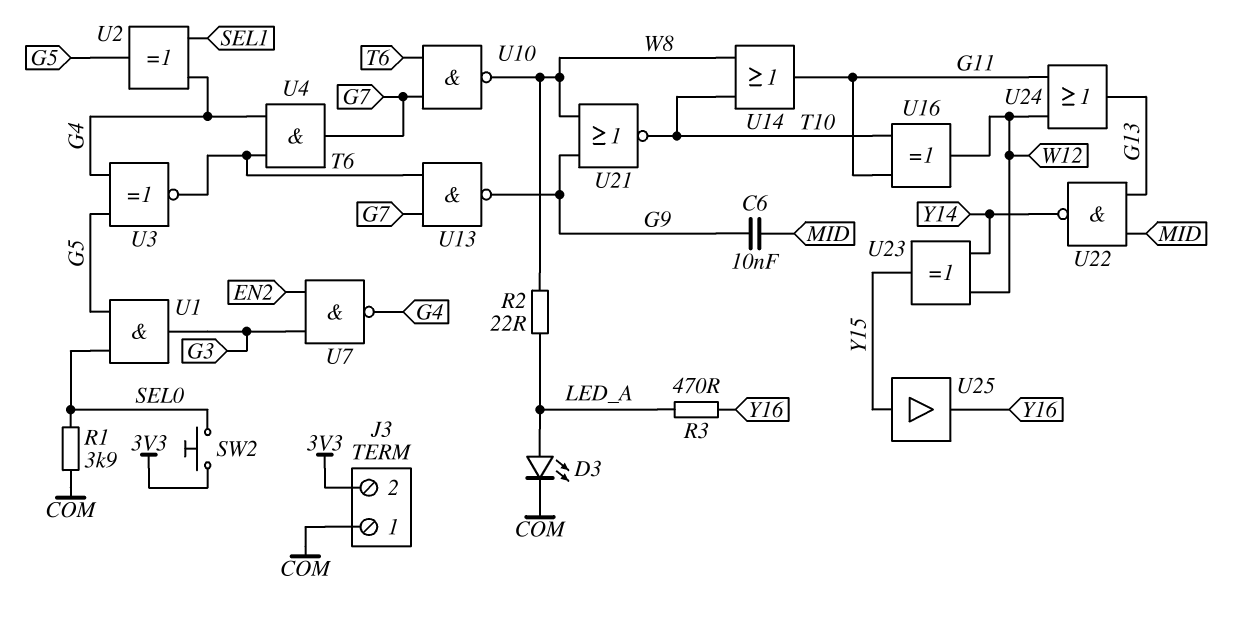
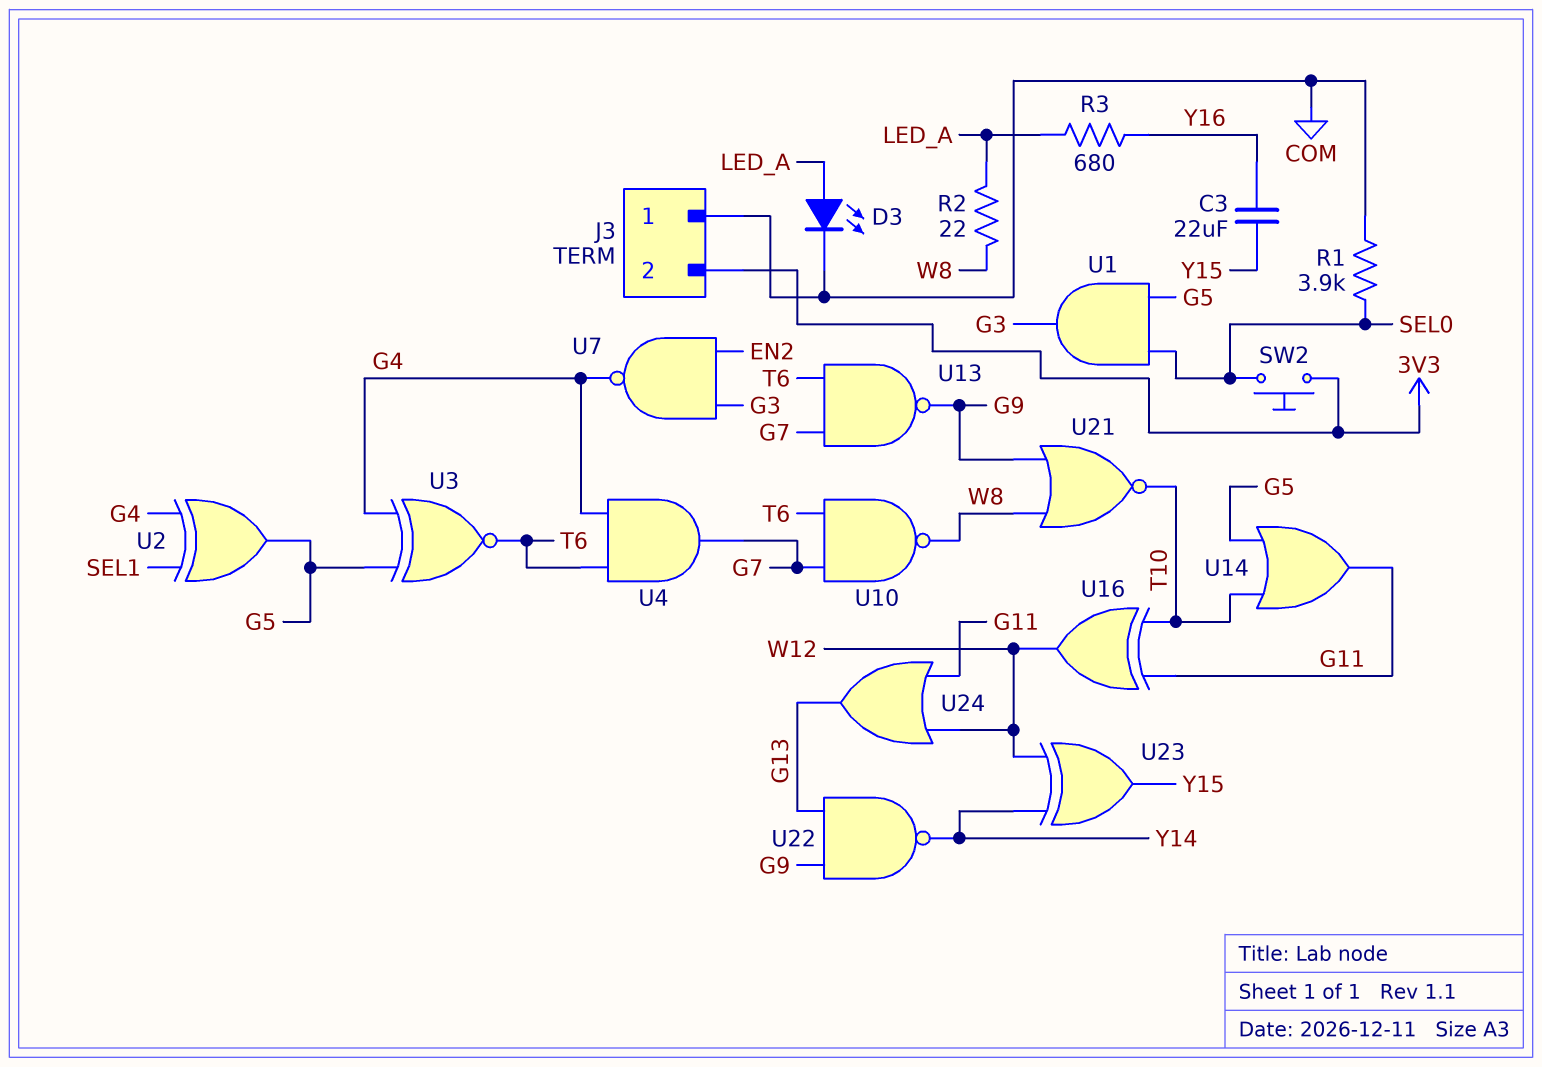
C3: none -> 22uF (Y15, Y16)
C6: 10nF (G9, MID) -> none
R3: 470 (LED_A, Y16) -> 680 (LED_A, Y16)
U14: OR (in T10, in W8, out G11) -> OR (in G5, in T10, out G11)
U22: NAND (in G13, in MID, out Y14) -> NAND (in G9, in G13, out Y14)
U25: buffer (in Y15, out Y16) -> none

